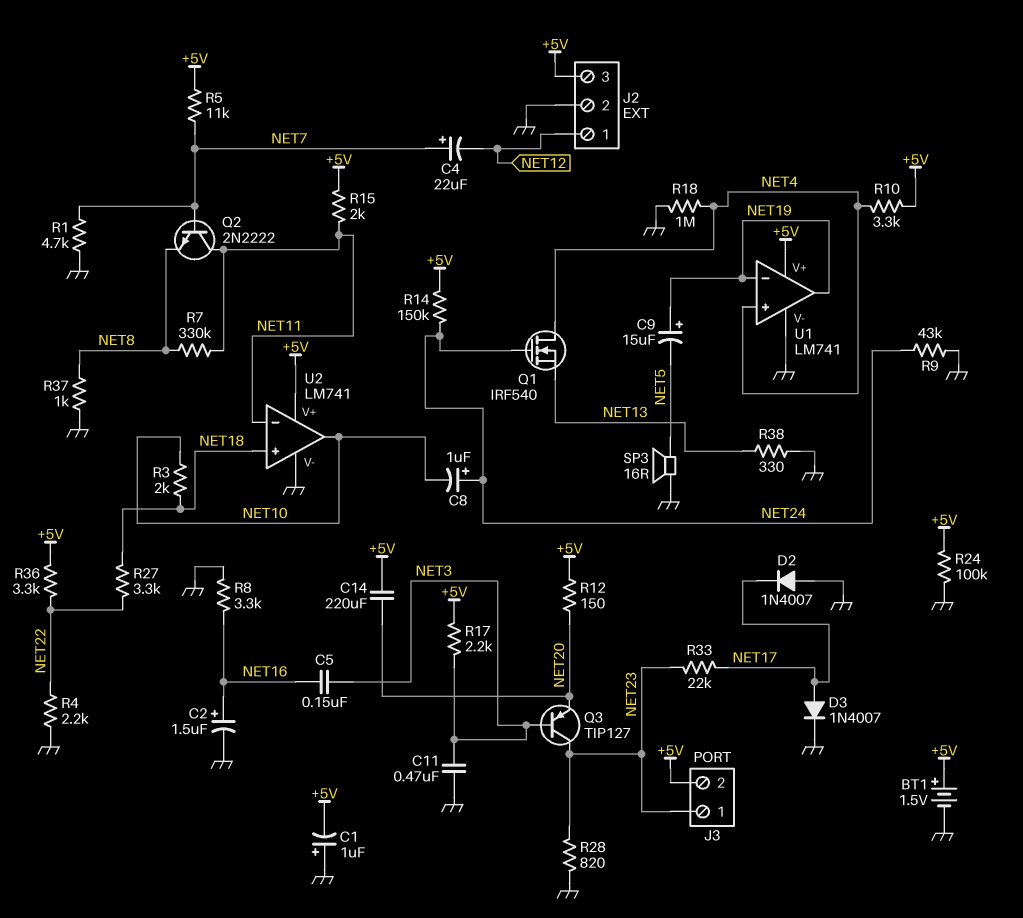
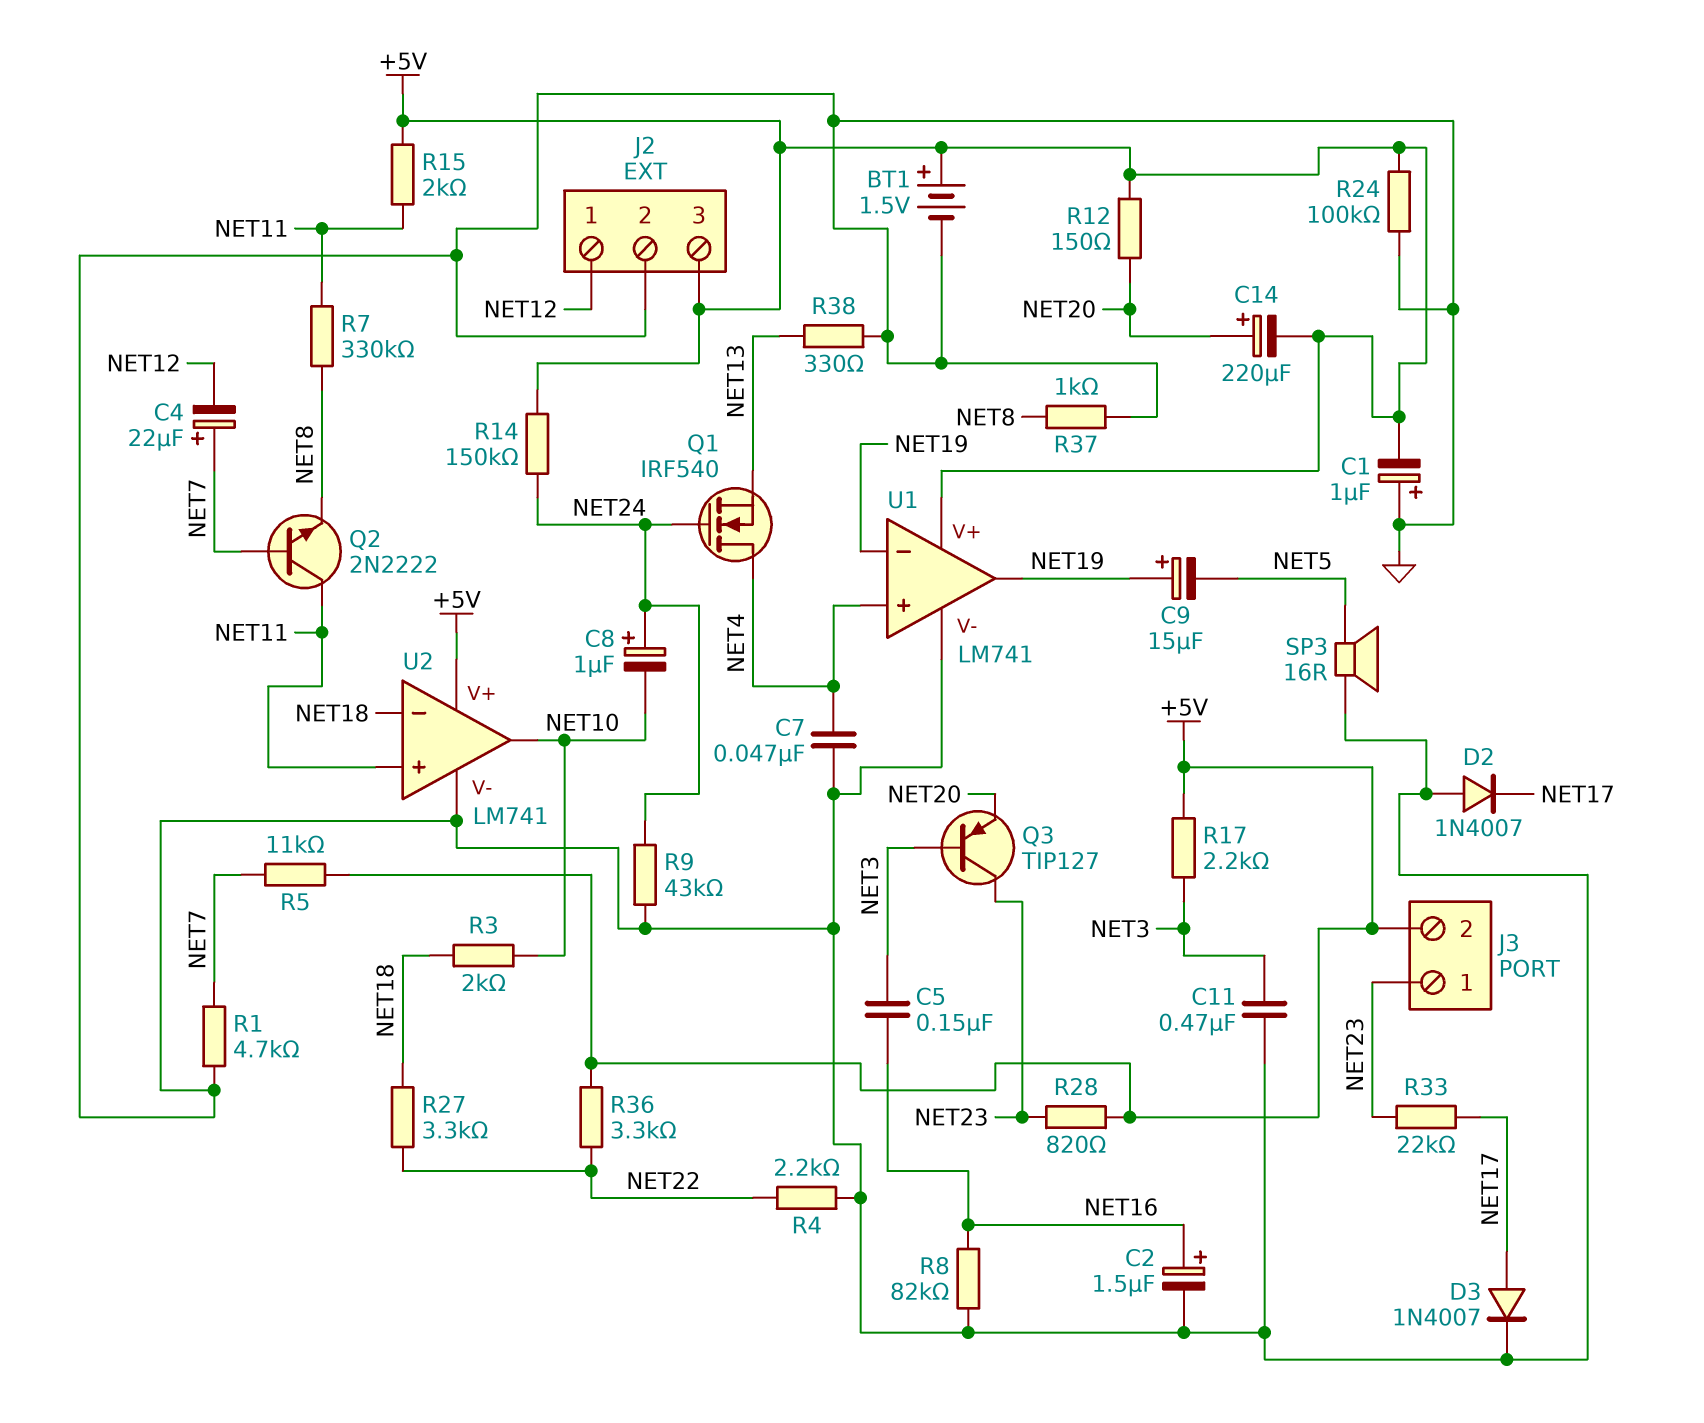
C7: none -> 47nF (GND, NET4)
C14: 220uF (+5V, NET20) -> 220uF (plus NET20, minus +5V)
R8: 3.3k (GND, NET16) -> 82k (GND, NET16)
R10: 3.3k (+5V, NET4) -> none
R18: 1M (GND, NET4) -> none
R28: 820 (GND, NET23) -> 820 (+5V, NET23)
U2 pin in+: NET18 -> NET11
U2 pin in-: NET11 -> NET18

